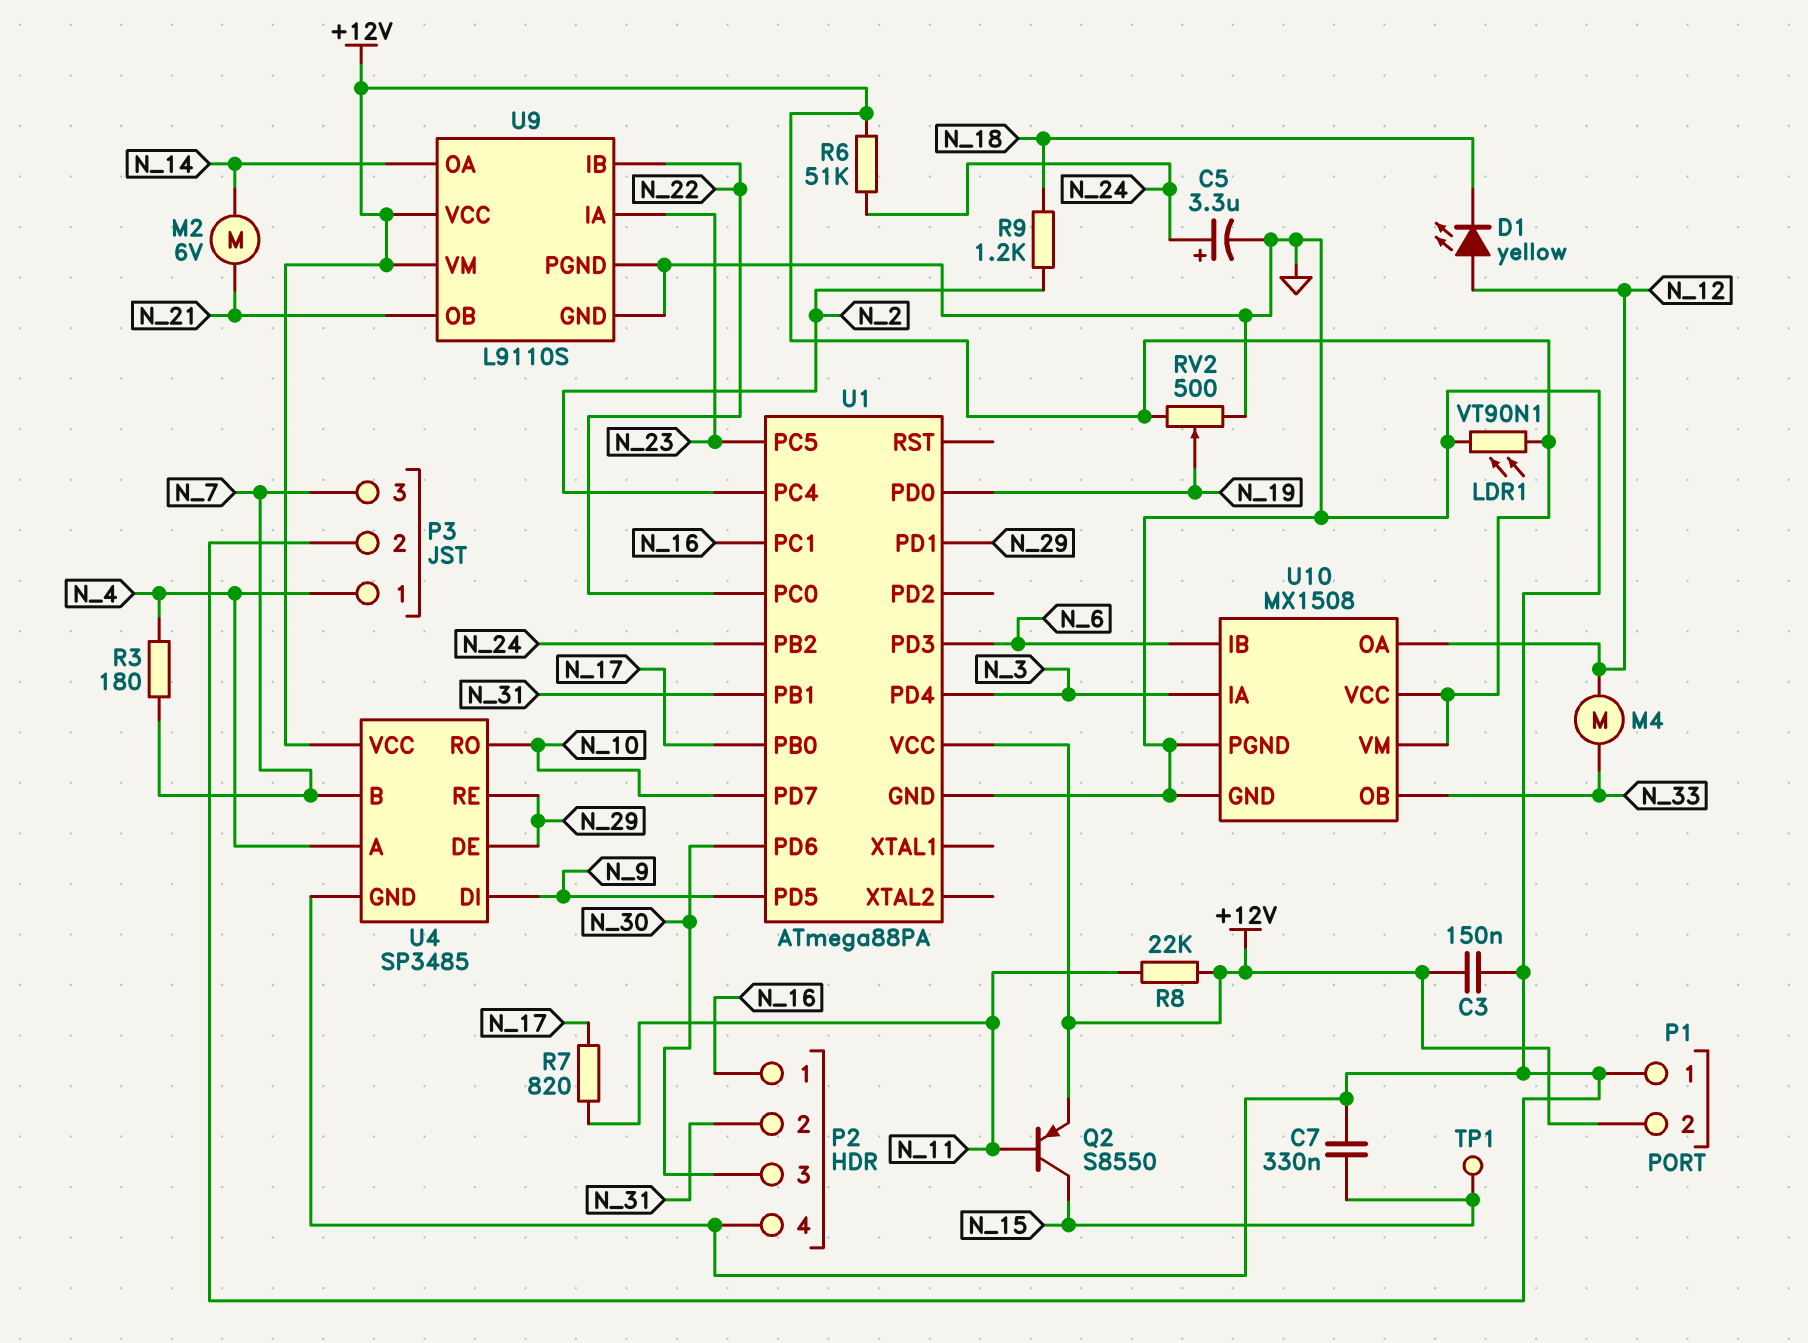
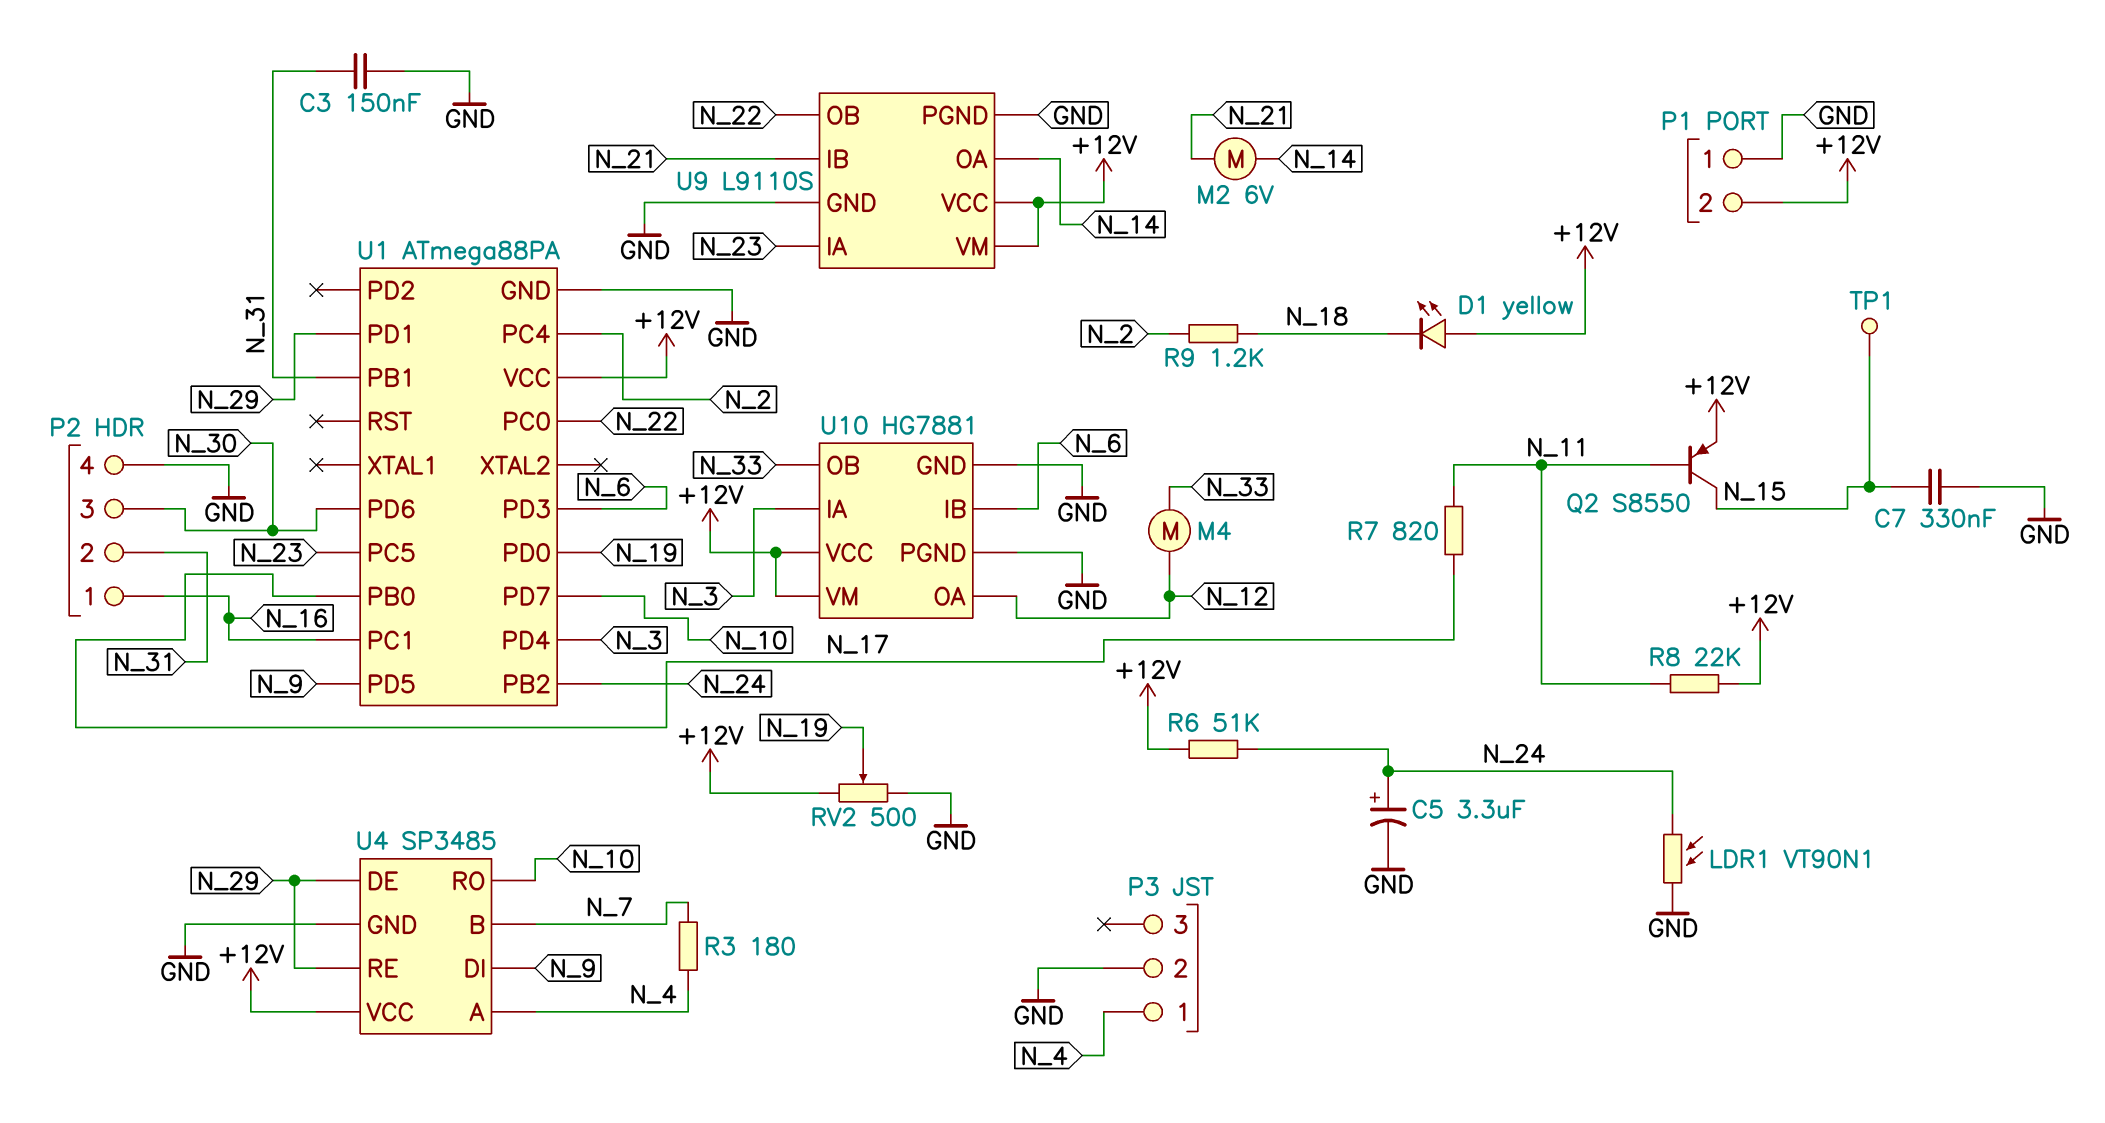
C3: 150nF (+12V, GND) -> 150nF (GND, N_31)
D1: LED yellow (A N_12, K N_18) -> LED yellow (A +12V, K N_18)
LDR1: VT90N1 (+12V, GND) -> VT90N1 (GND, N_24)
P3 pin 3: N_7 -> none
U9 pin IB: N_22 -> N_21
U9 pin OB: N_21 -> N_22
U10: MX1508 -> HG7881

